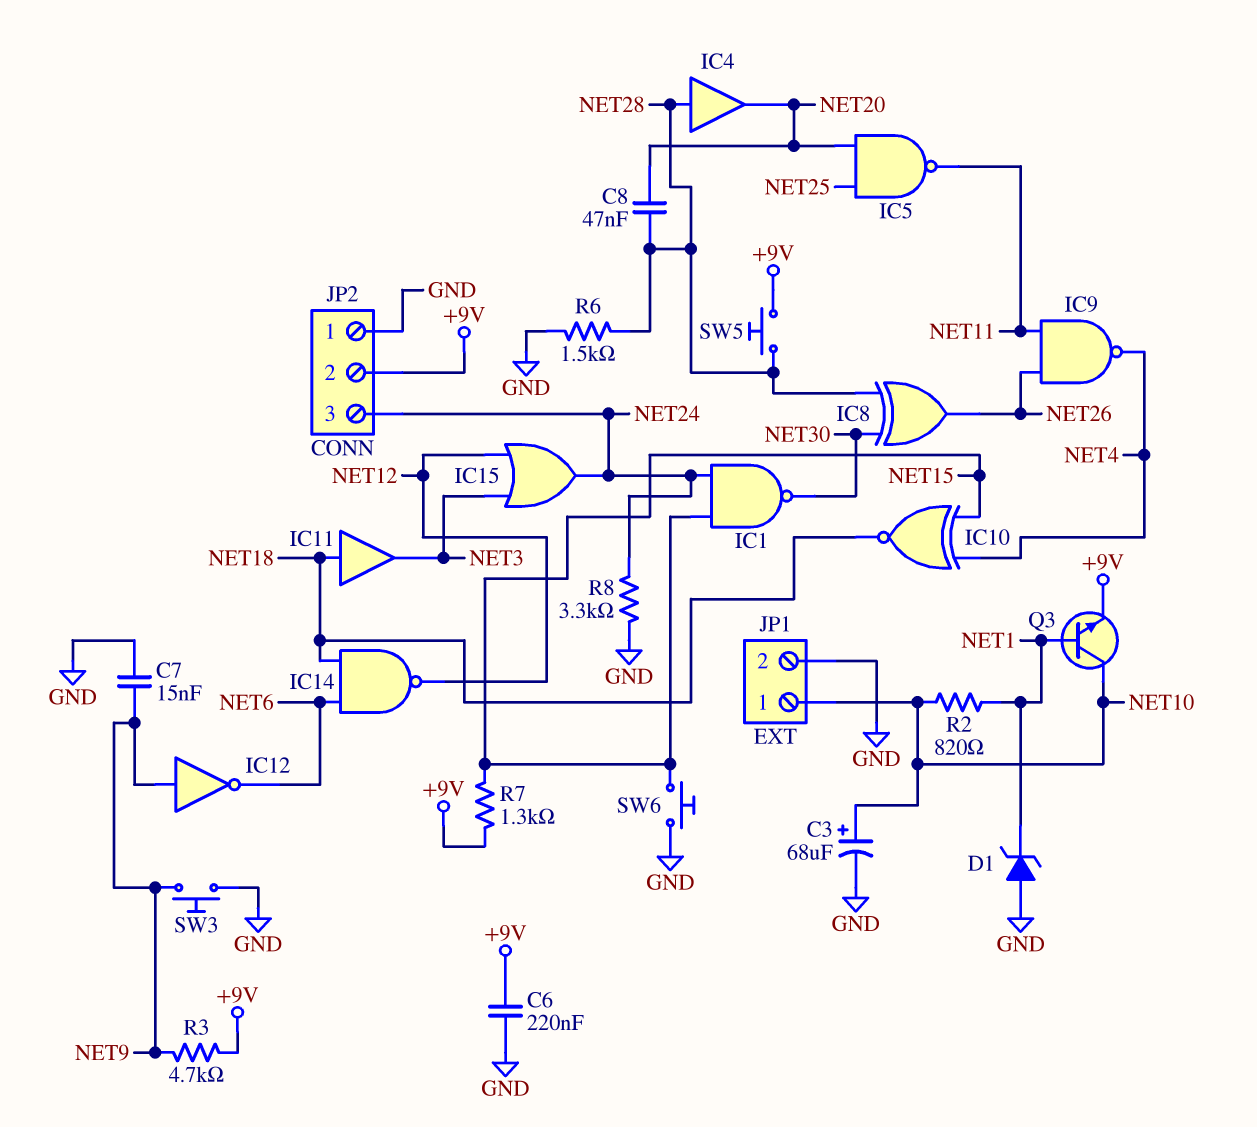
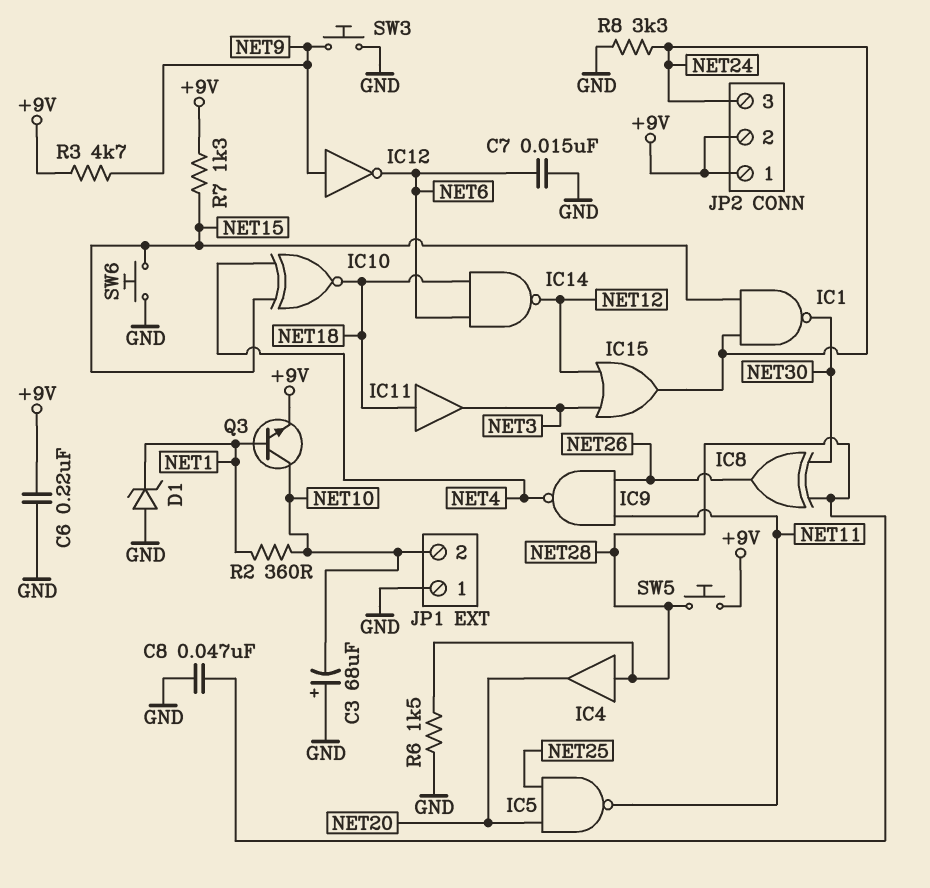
C3: 68uF (plus NET10, minus GND) -> 68uF (plus GND, minus NET10)
C7: 15nF (GND, NET9) -> 15nF (GND, NET6)
C8: 47nF (NET20, NET28) -> 47nF (GND, NET28)
JP1 pin 1: NET10 -> GND
JP1 pin 2: GND -> NET10
JP2 pin 1: GND -> +9V
R2: 820 (NET1, NET10) -> 360 (NET1, NET10)

